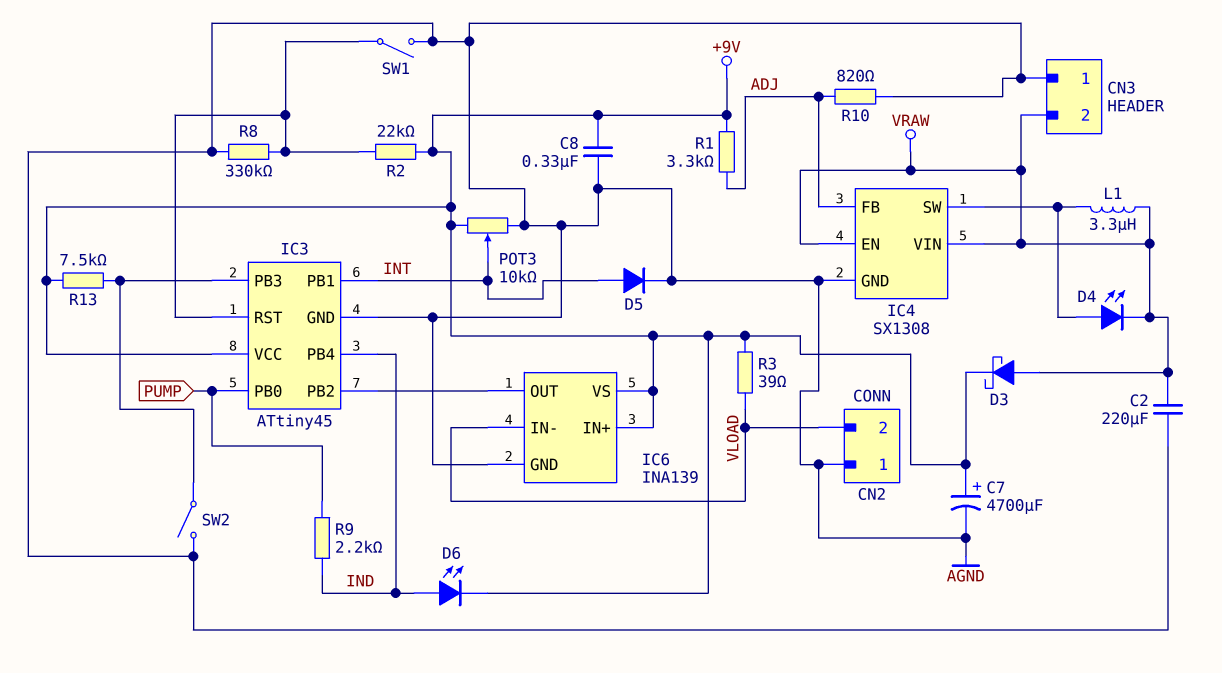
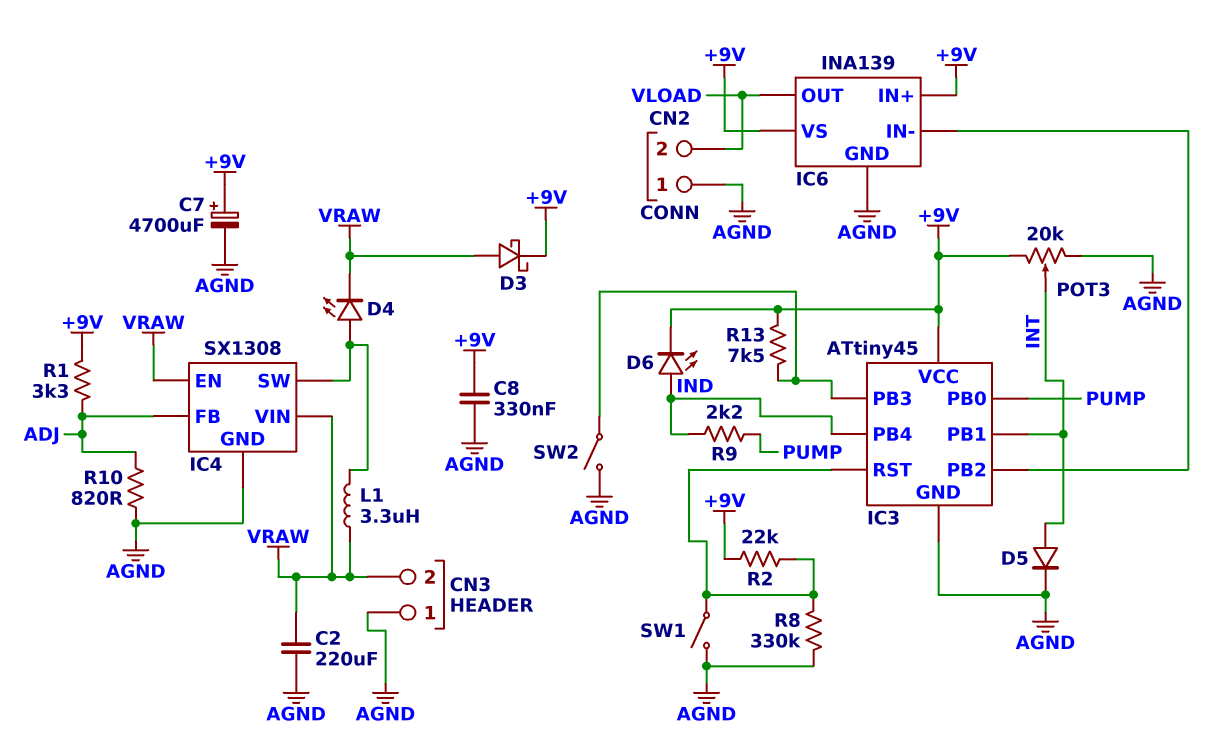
IC6 pin IN-: VLOAD -> IC3/PB2
IC6 pin OUT: IC3/PB2 -> VLOAD
POT3: 10k (+9V, AGND, wiper INT) -> 20k (+9V, AGND, wiper INT)
R3: 39 (+9V, VLOAD) -> none

